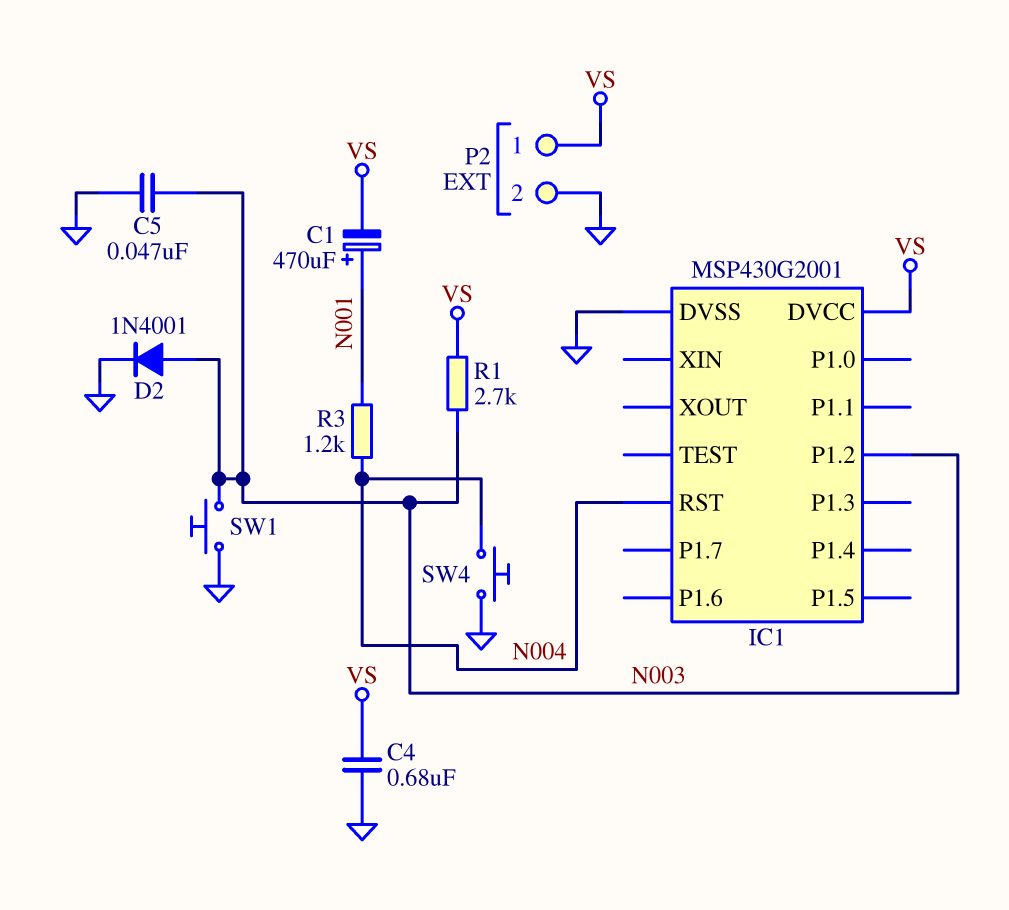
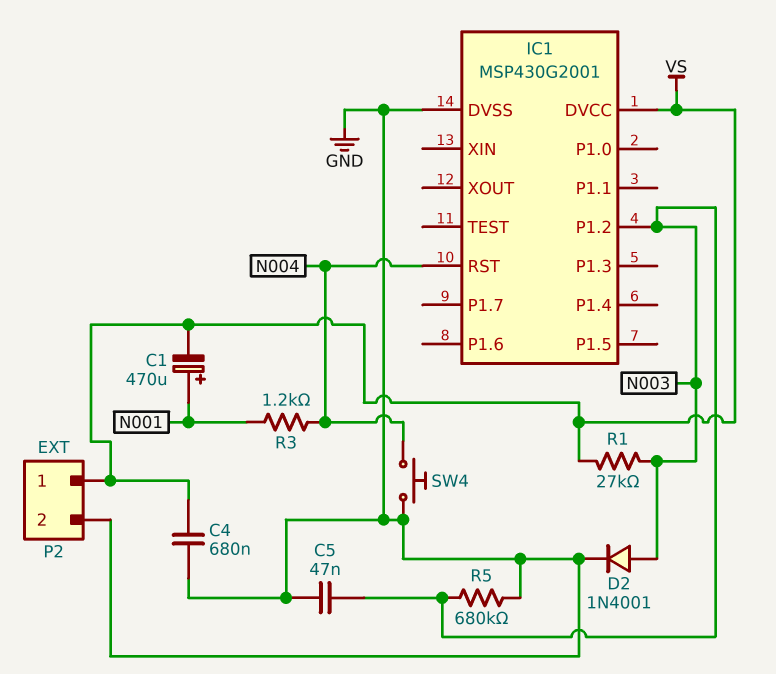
R1: 2.7k (N003, VS) -> 27k (N003, VS)
R5: none -> 680k (GND, N003)
SW1: button (GND, N003) -> none

